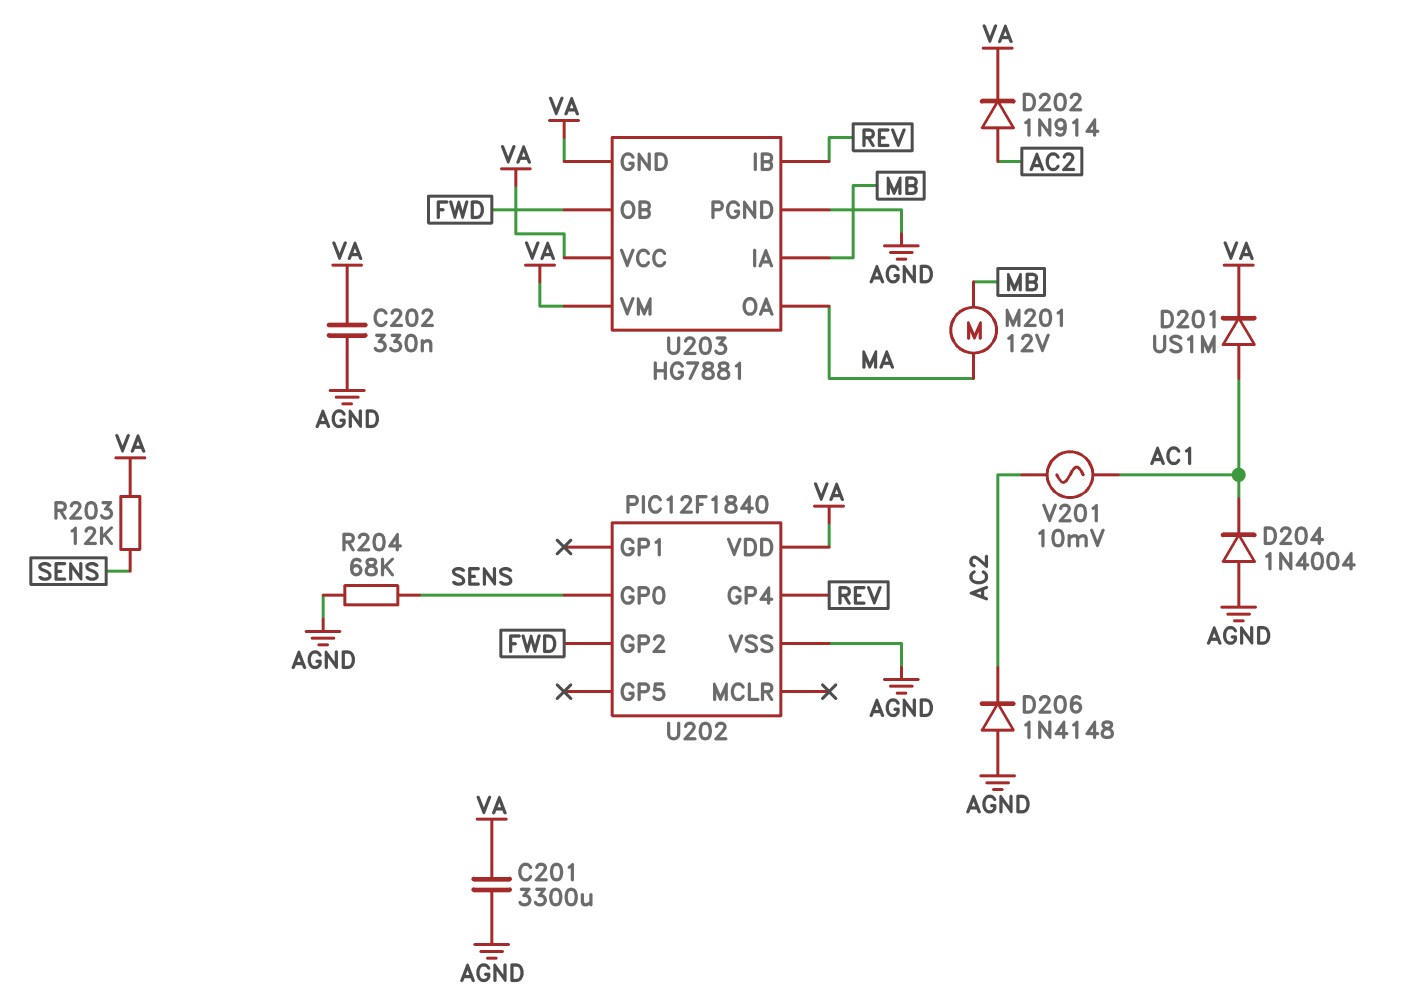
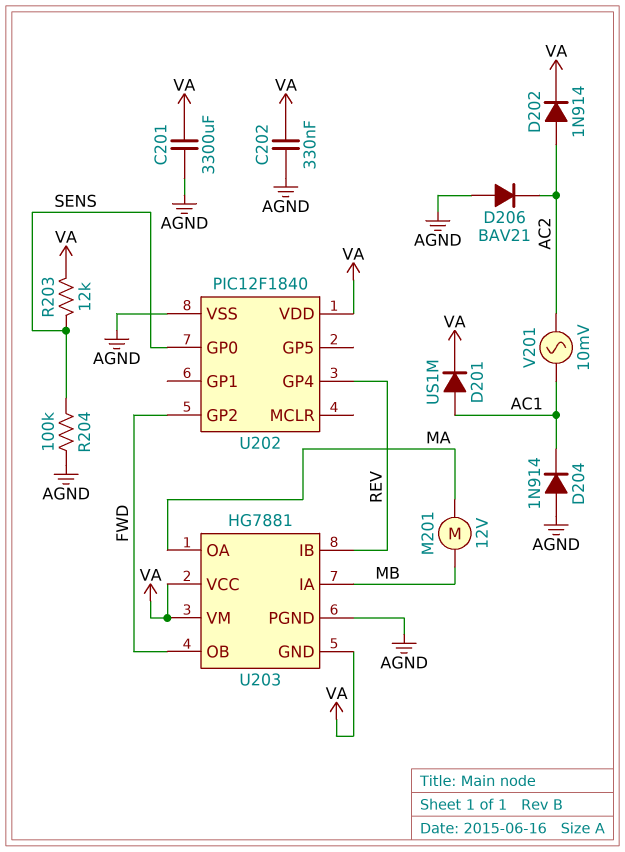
D204: diode 1N4004 (A AGND, K AC1) -> diode 1N914 (A AGND, K AC1)
D206: diode 1N4148 (A AGND, K AC2) -> diode BAV21 (A AGND, K AC2)
R204: 68k (AGND, SENS) -> 100k (AGND, SENS)

